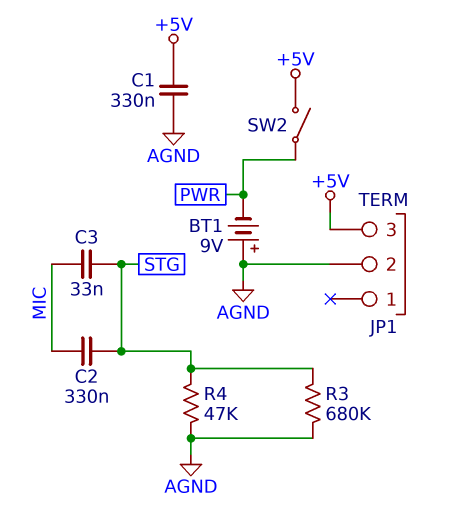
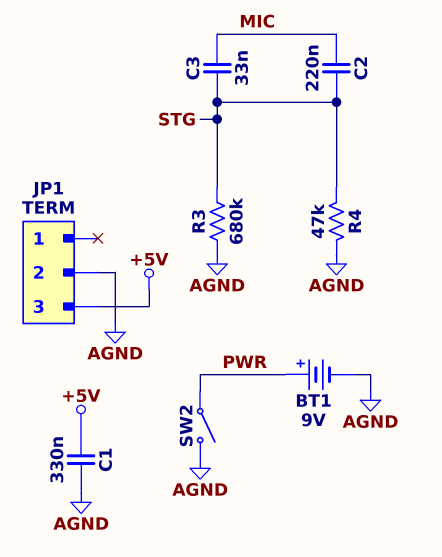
BT1: 9V (plus AGND, minus PWR) -> 9V (plus PWR, minus AGND)
C2: 330nF (MIC, STG) -> 220nF (MIC, STG)
SW2: switch (+5V, PWR) -> switch (AGND, PWR)

